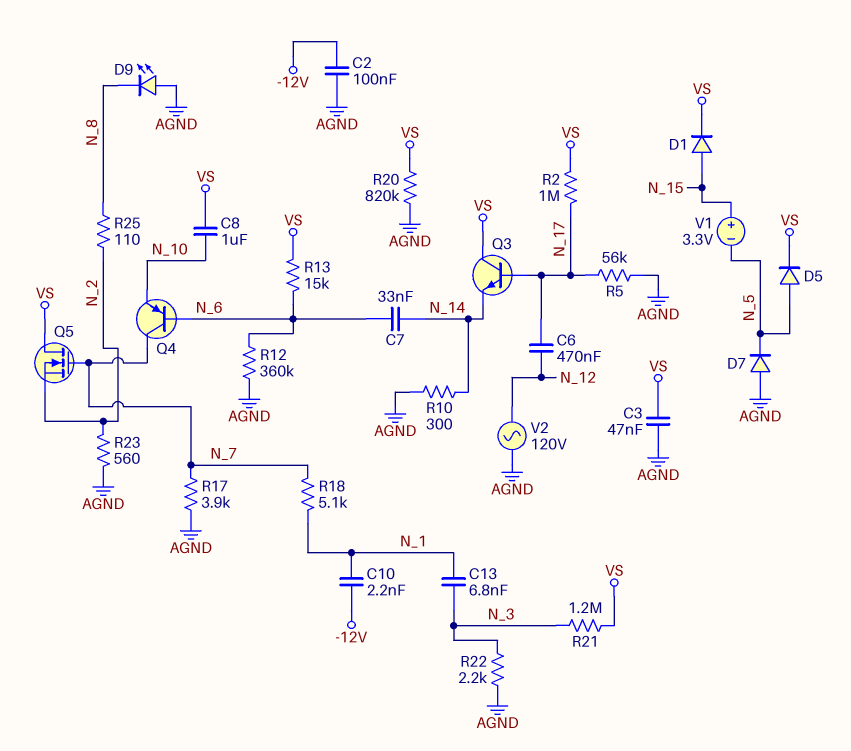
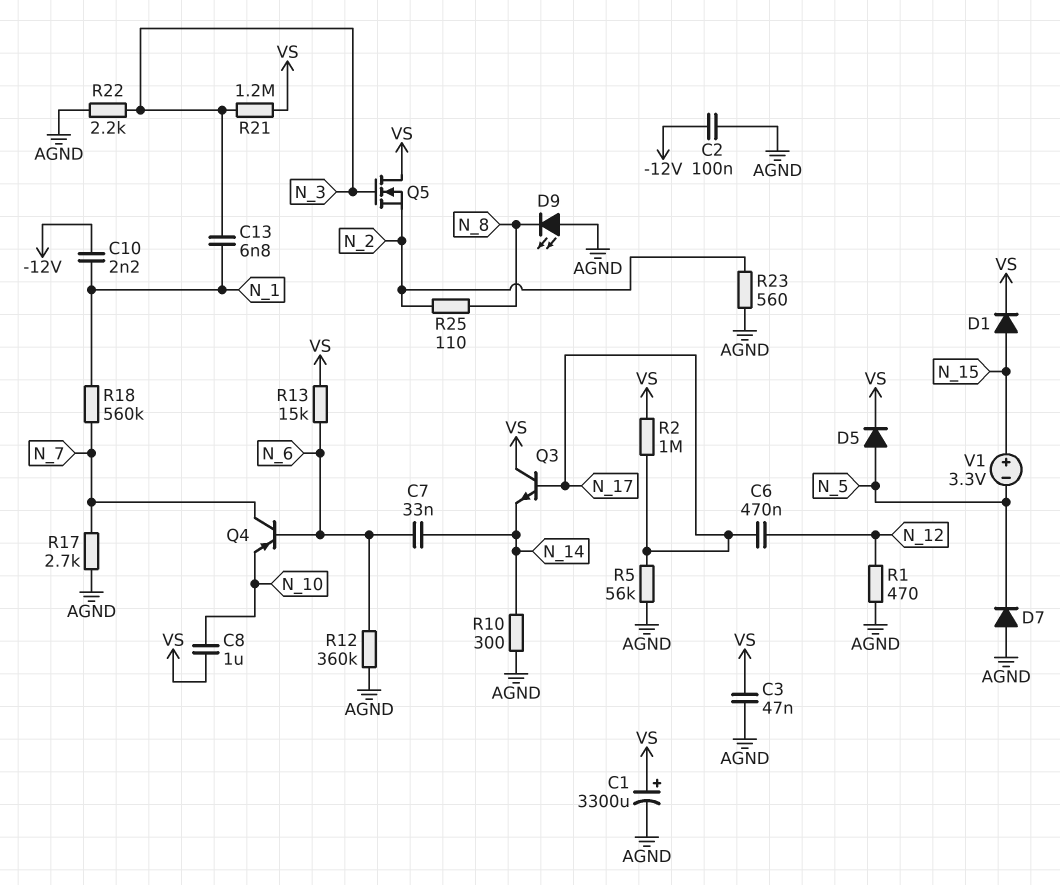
C1: none -> 3300uF (plus VS, minus AGND)
Q5: NMOS (G N_7, D VS, S N_2) -> NMOS (G N_3, D VS, S N_2)
R1: none -> 470 (AGND, N_12)
R17: 3.9k (AGND, N_7) -> 2.7k (AGND, N_7)
R18: 5.1k (N_1, N_7) -> 560k (N_1, N_7)
R20: 820k (AGND, VS) -> none
V2: AC 120V (AGND, N_12) -> none

